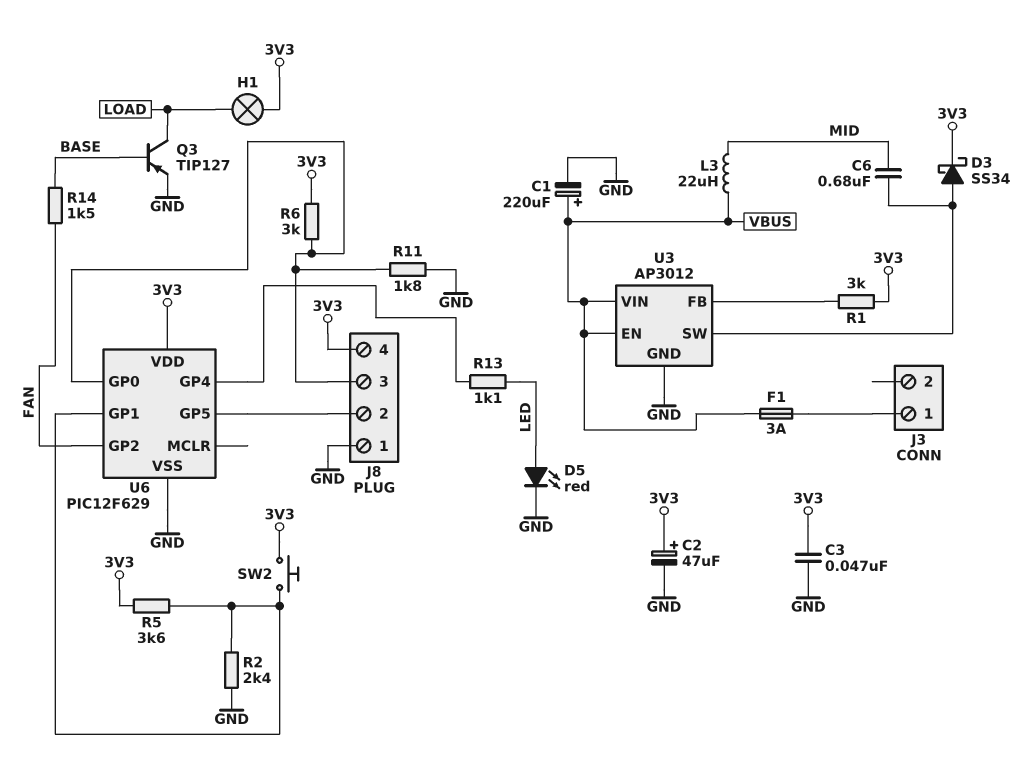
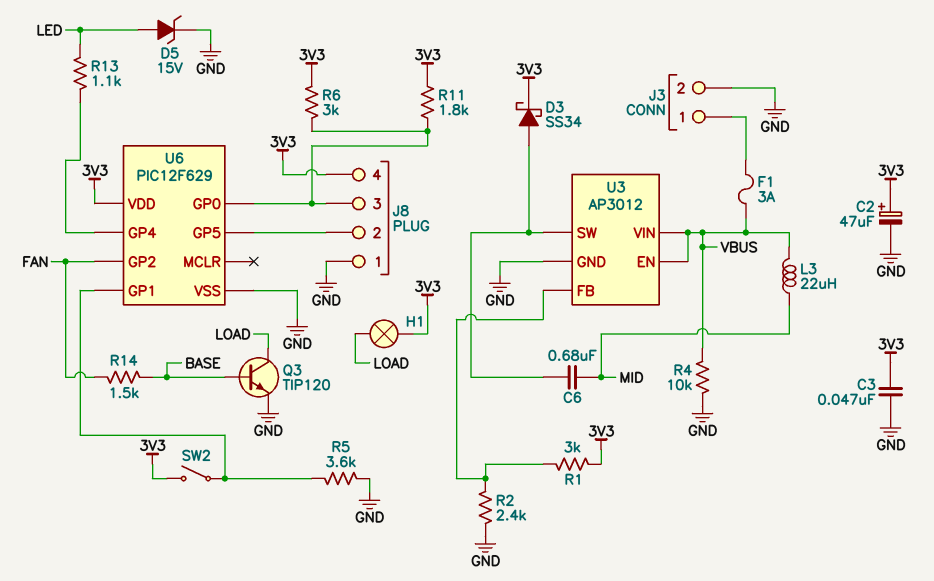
C1: 220uF (plus VBUS, minus GND) -> none
D5: LED red (A LED, K GND) -> zener 15V (A LED, K GND)
J3 pin 2: none -> GND
Q3: PNP TIP127 (B BASE, C LOAD, E GND) -> NPN TIP120 (B BASE, C LOAD, E GND)
R2: 2.4k (GND, U6/GP1) -> 2.4k (GND, U3/FB)
R4: none -> 10k (GND, VBUS)
R5: 3.6k (3V3, U6/GP1) -> 3.6k (GND, U6/GP1)
R11: 1.8k (GND, J8/3) -> 1.8k (3V3, J8/3)
SW2: button (3V3, U6/GP1) -> switch (3V3, U6/GP1)

